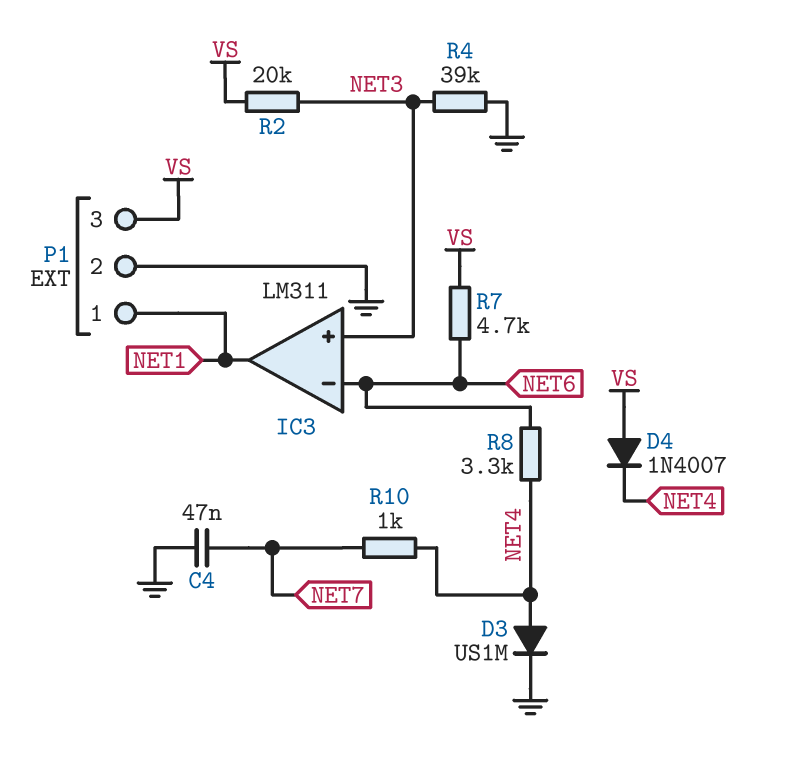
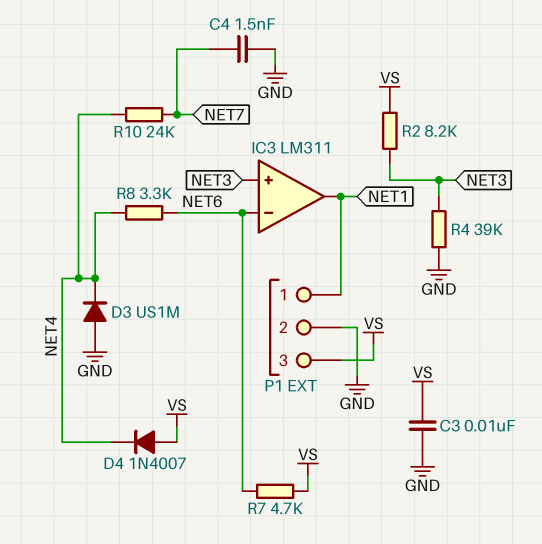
C3: none -> 10nF (GND, VS)
C4: 47nF (GND, NET7) -> 1.5nF (GND, NET7)
D3: diode US1M (A NET4, K GND) -> diode US1M (A GND, K NET4)
R2: 20k (NET3, VS) -> 8.2k (NET3, VS)
R10: 1k (NET4, NET7) -> 24k (NET4, NET7)

